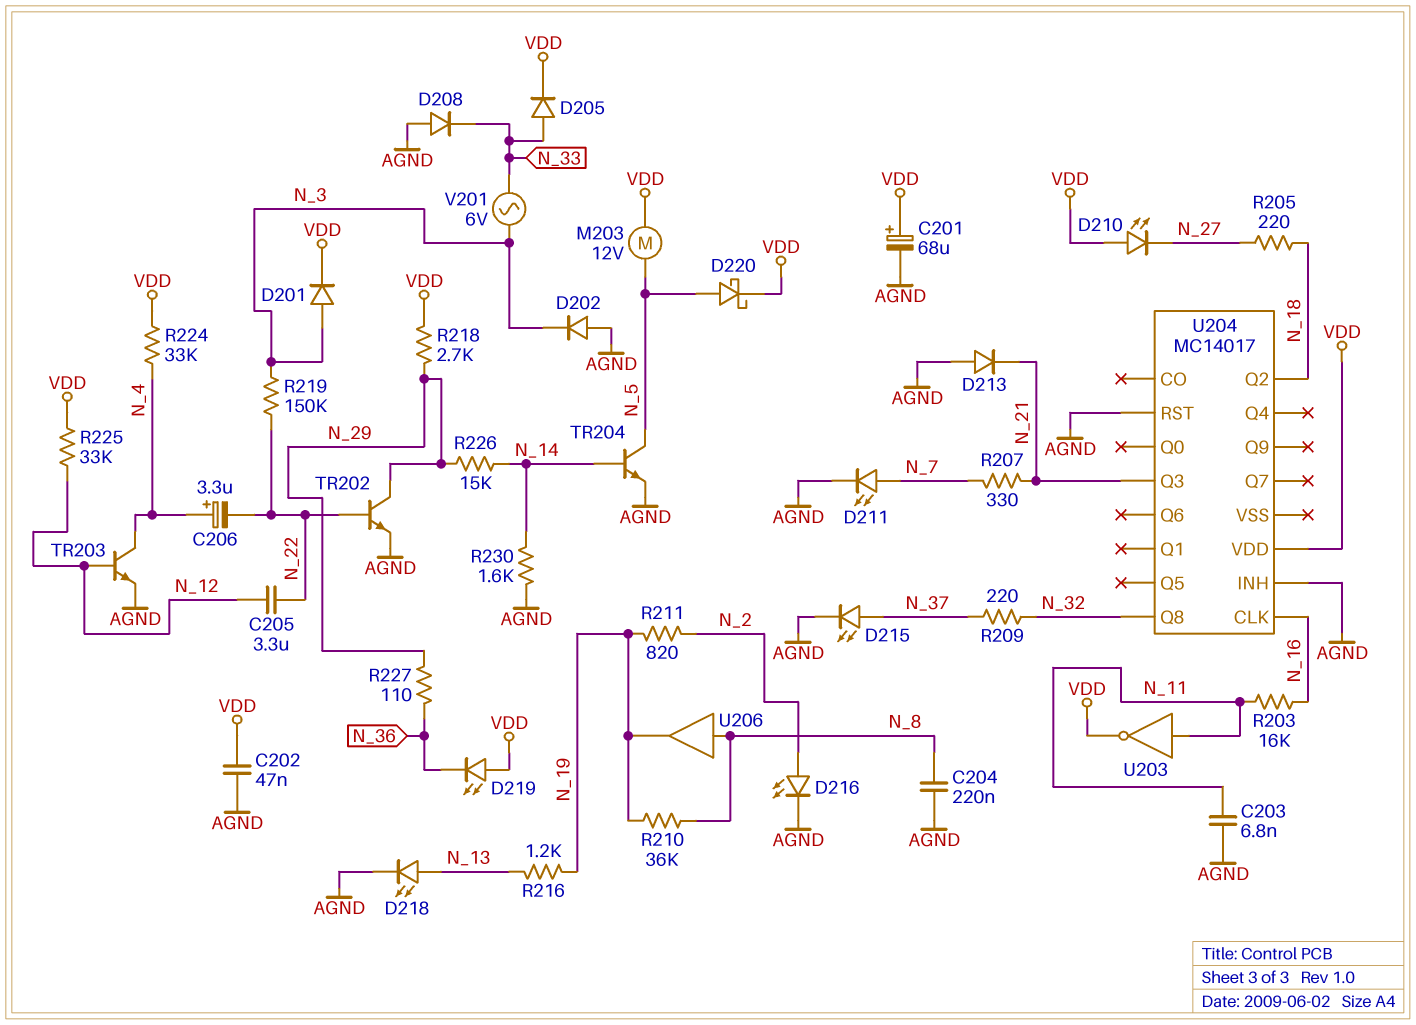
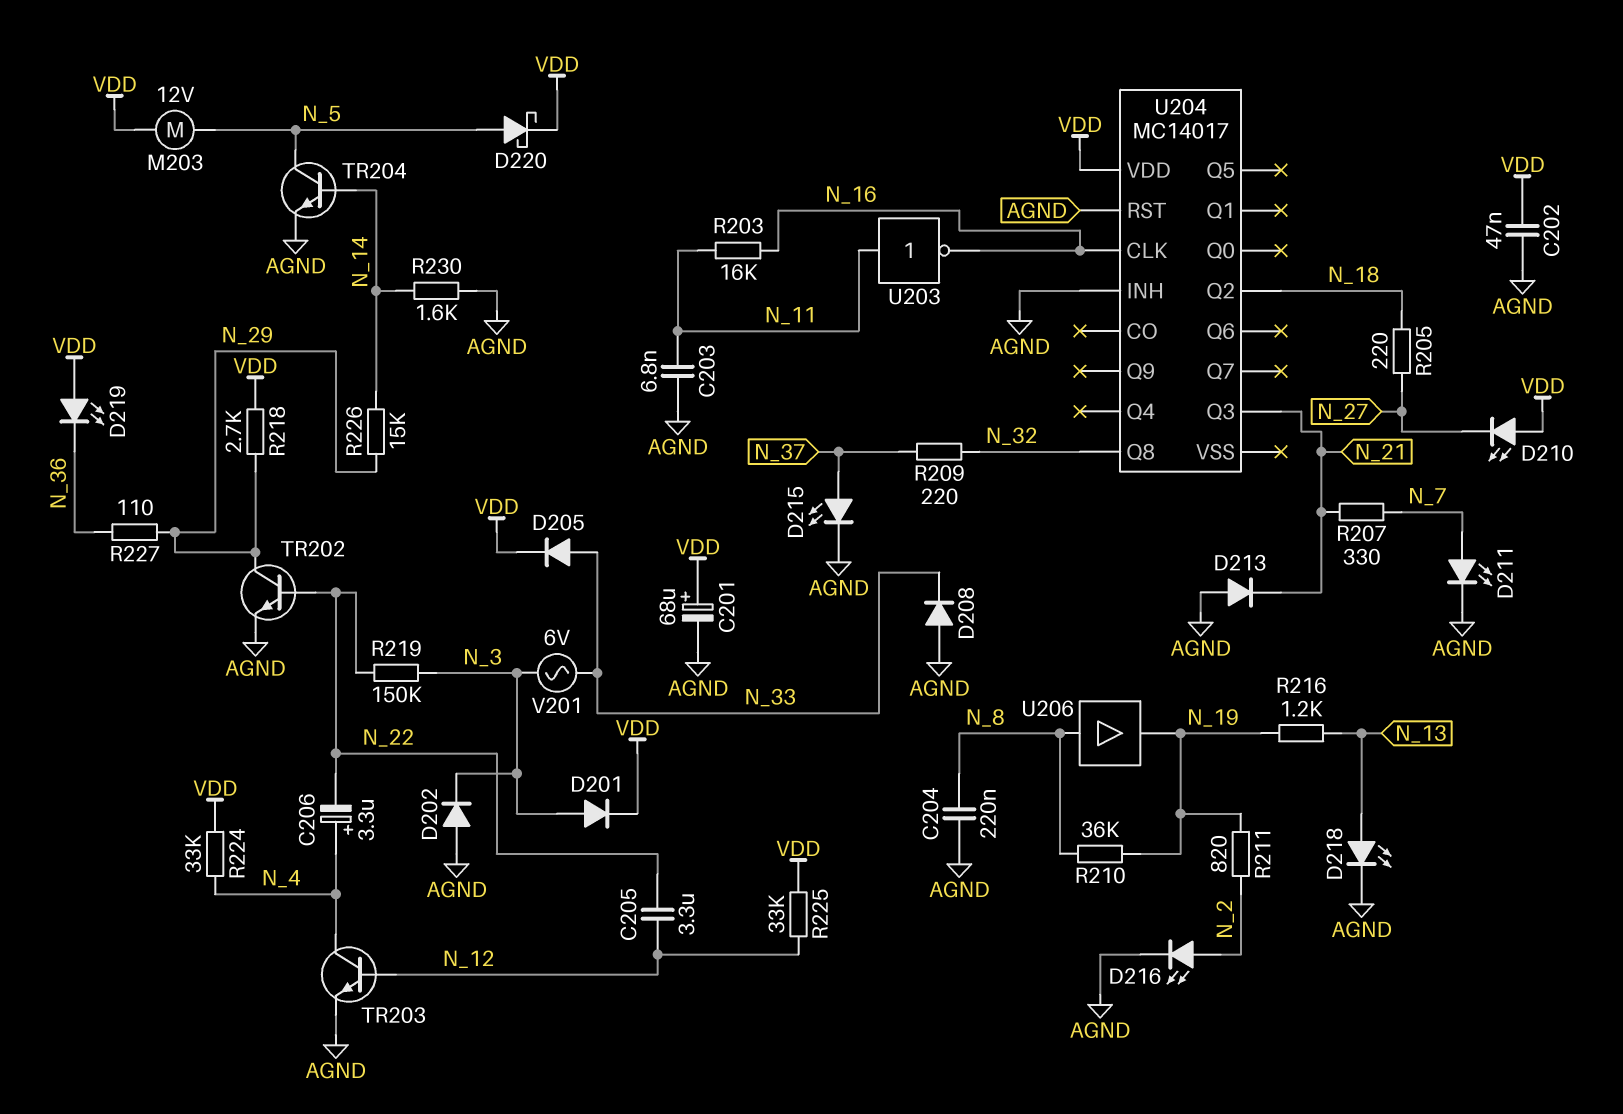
U203: NOT (in N_11, out VDD) -> NOT (in N_11, out N_16)

